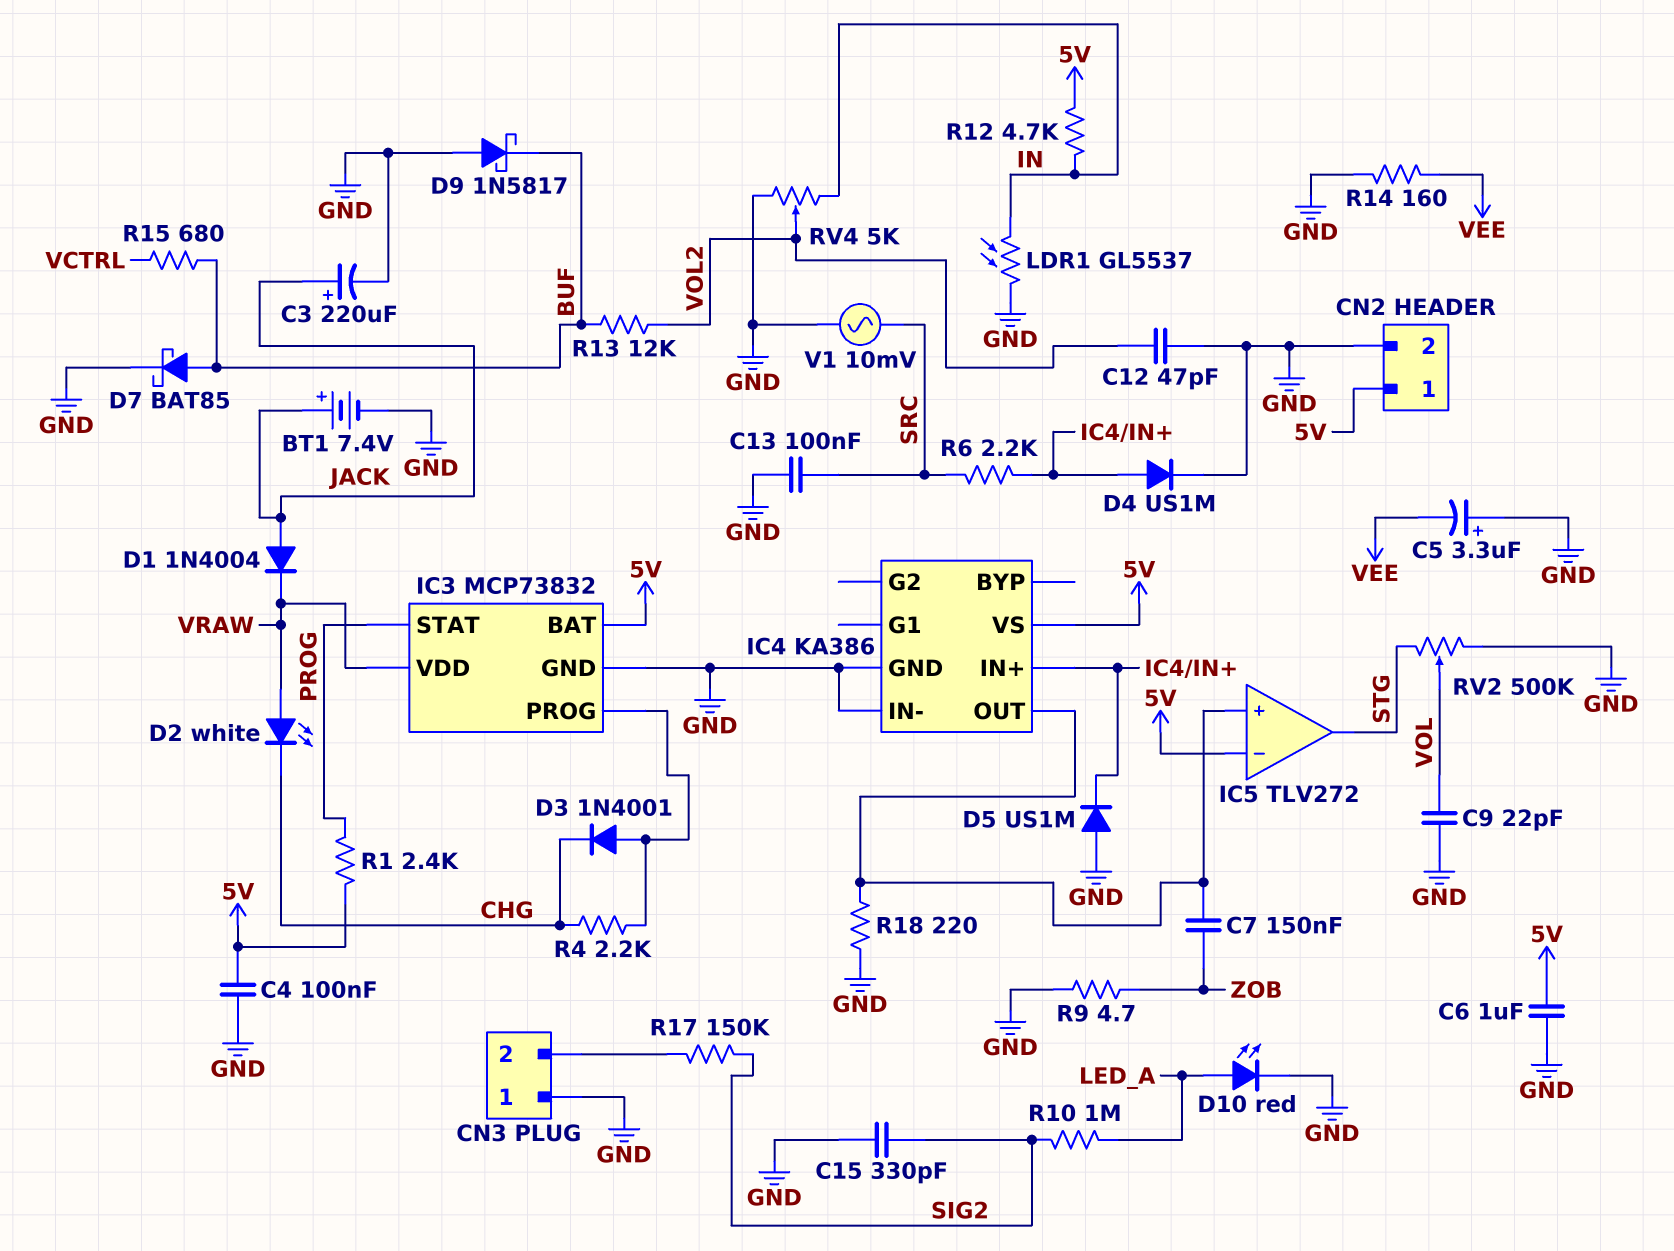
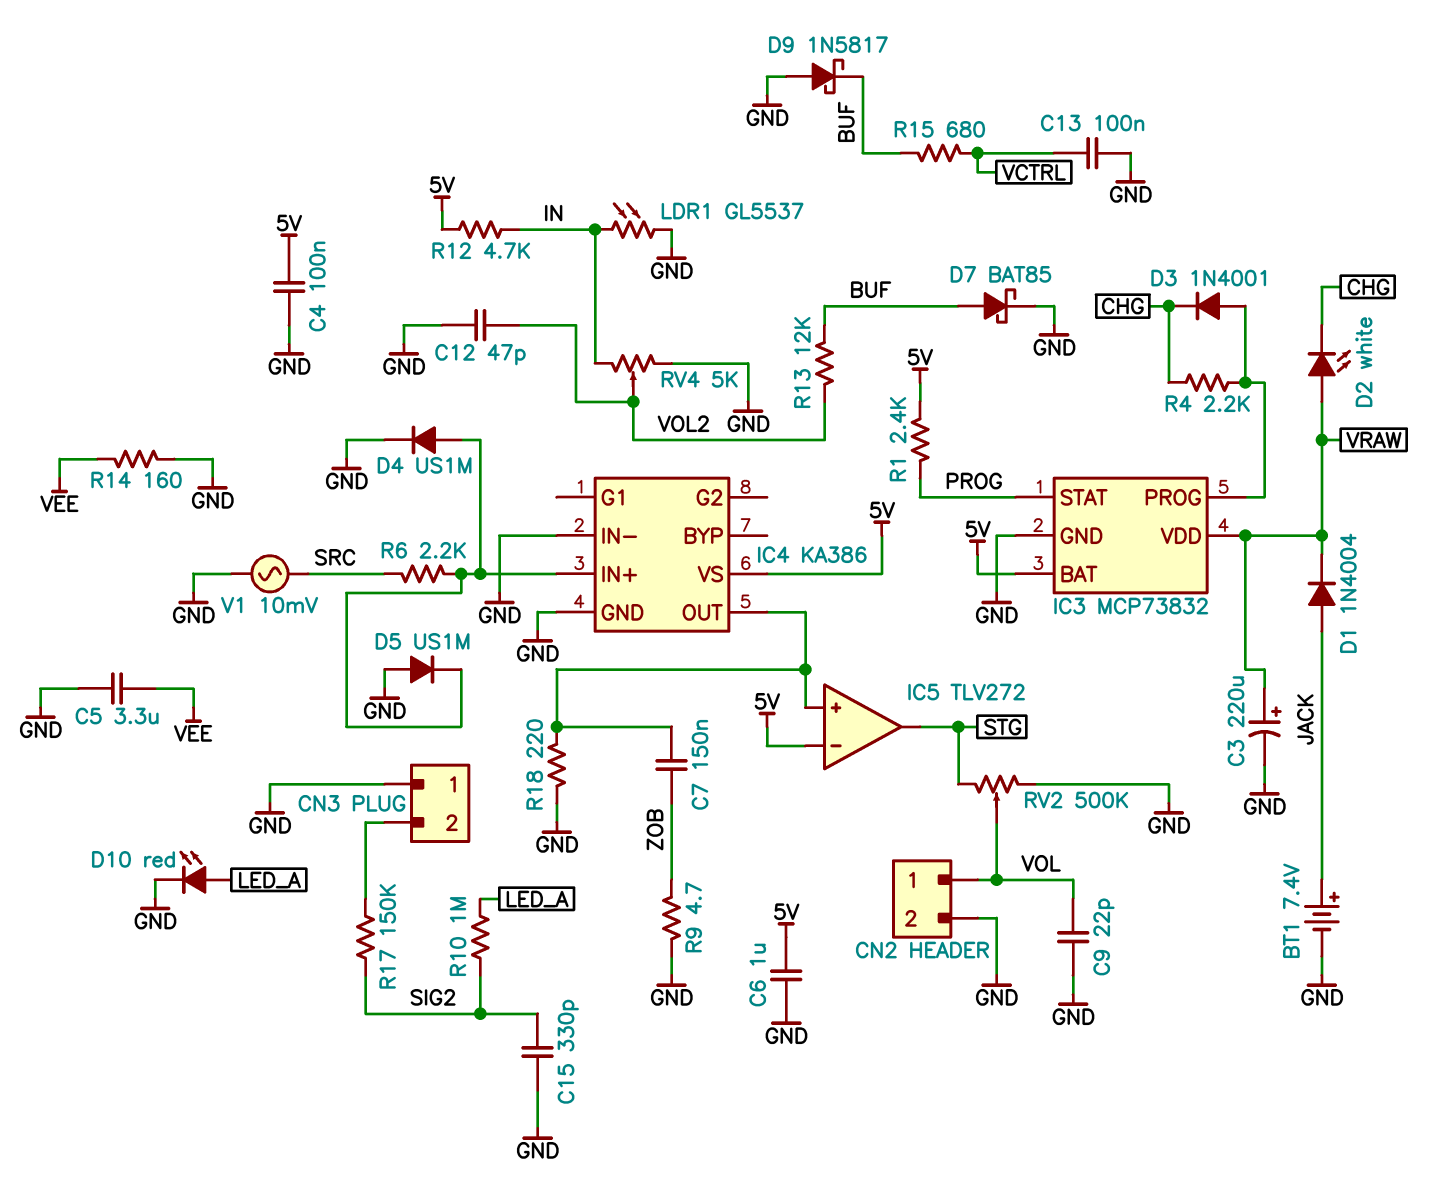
C3: 220uF (plus JACK, minus GND) -> 220uF (plus VRAW, minus GND)
C5: 3.3uF (plus GND, minus VEE) -> 3.3uF (GND, VEE)
C13: 100nF (GND, SRC) -> 100nF (GND, VCTRL)
CN2 pin 1: 5V -> VOL

